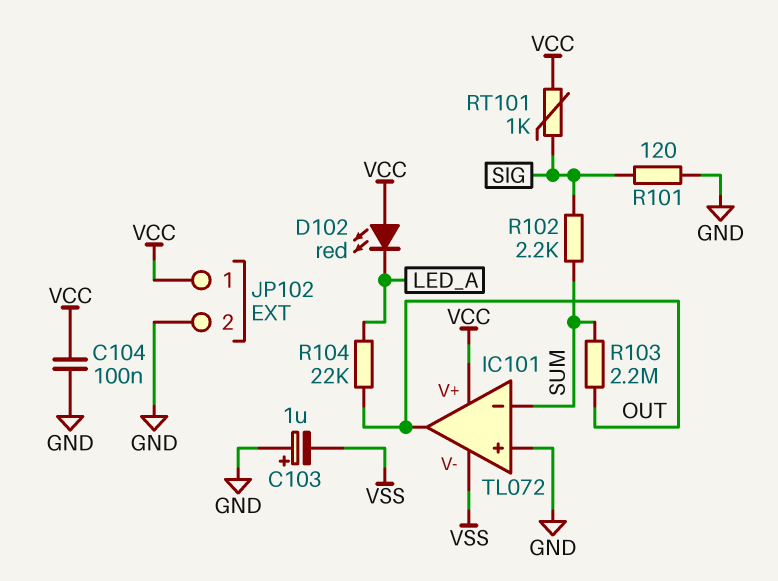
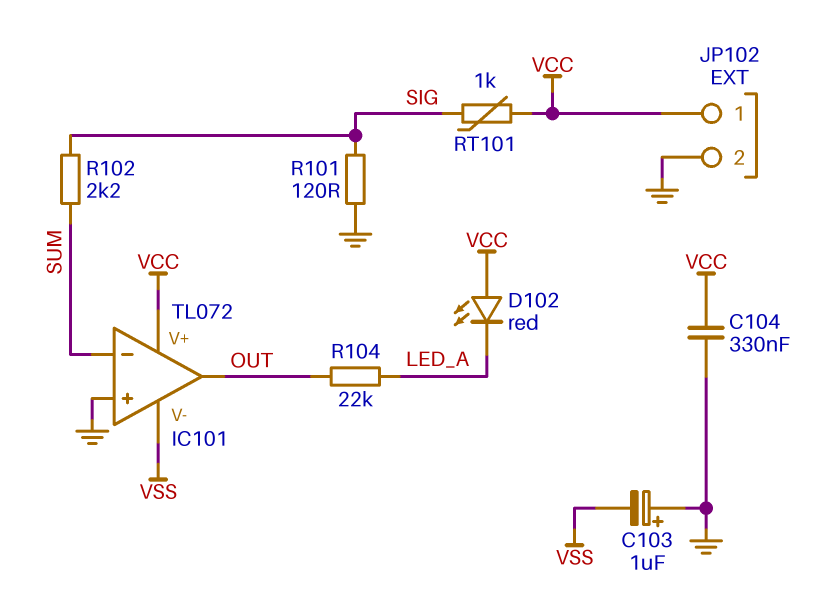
C104: 100nF (GND, VCC) -> 330nF (GND, VCC)
R103: 2.2M (OUT, SUM) -> none

